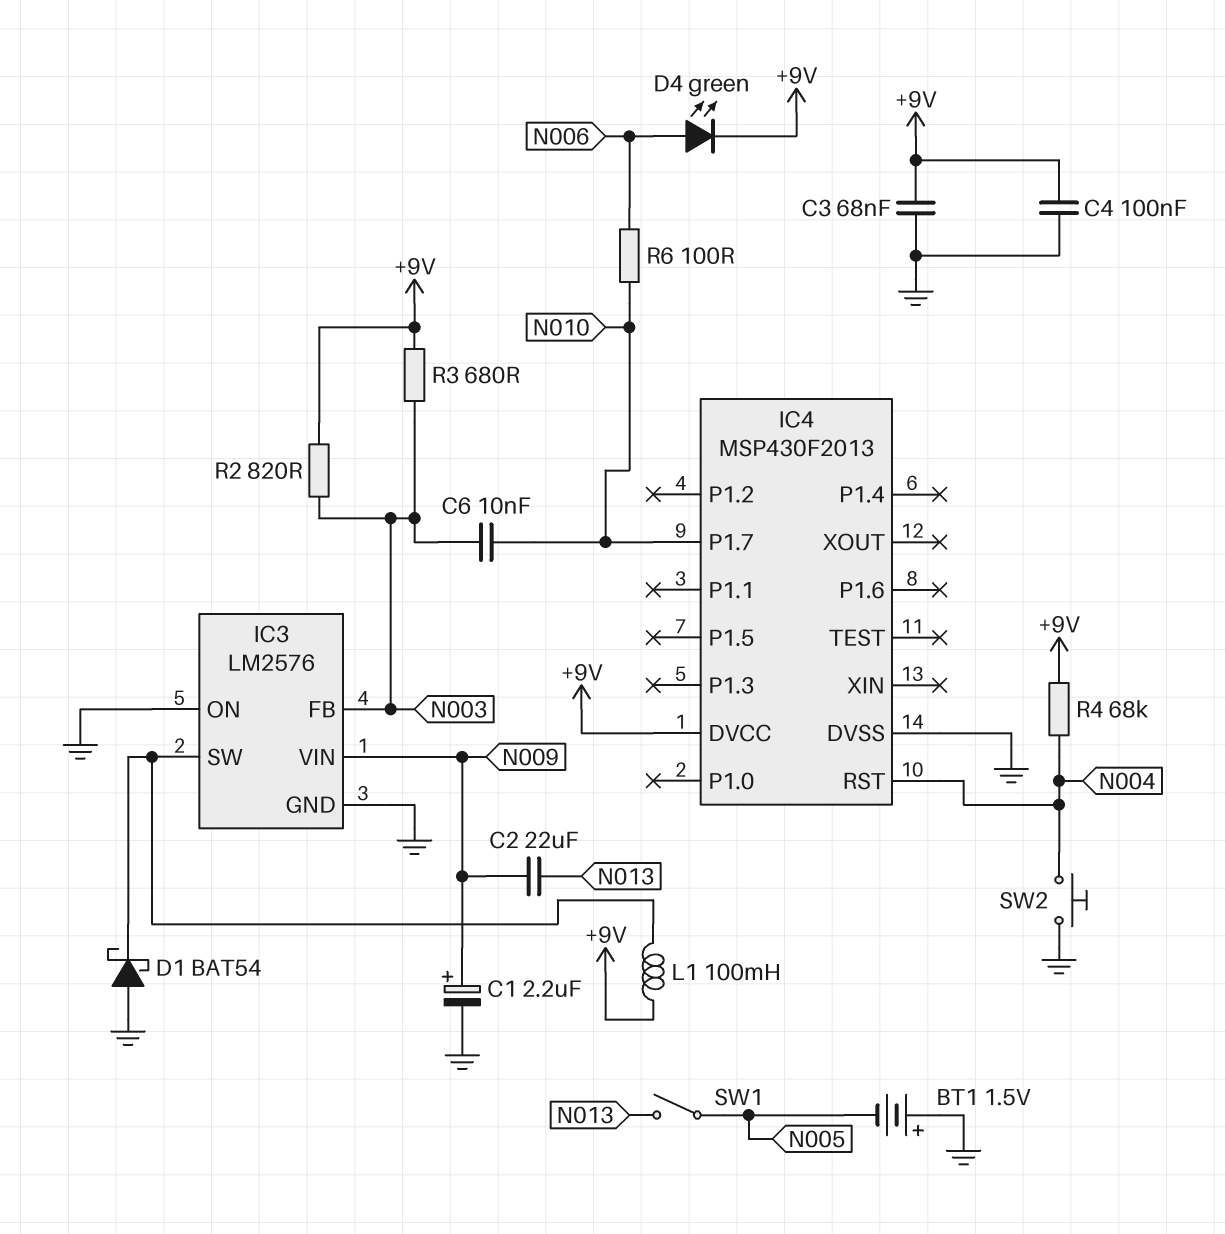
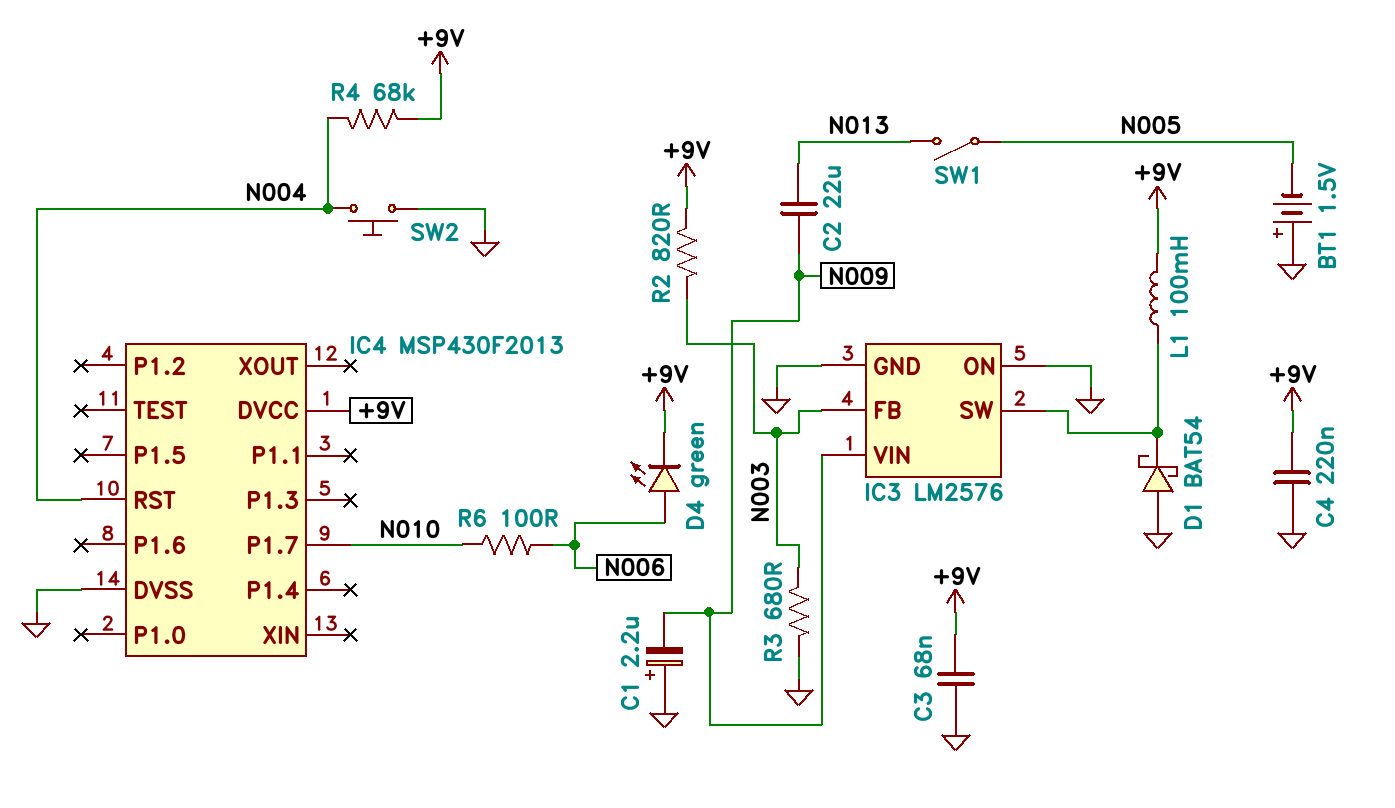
C1: 2.2uF (plus N009, minus GND) -> 2.2uF (plus GND, minus N009)
C4: 100nF (+9V, GND) -> 220nF (+9V, GND)
C6: 10nF (N003, N010) -> none
R3: 680 (+9V, N003) -> 680 (GND, N003)

